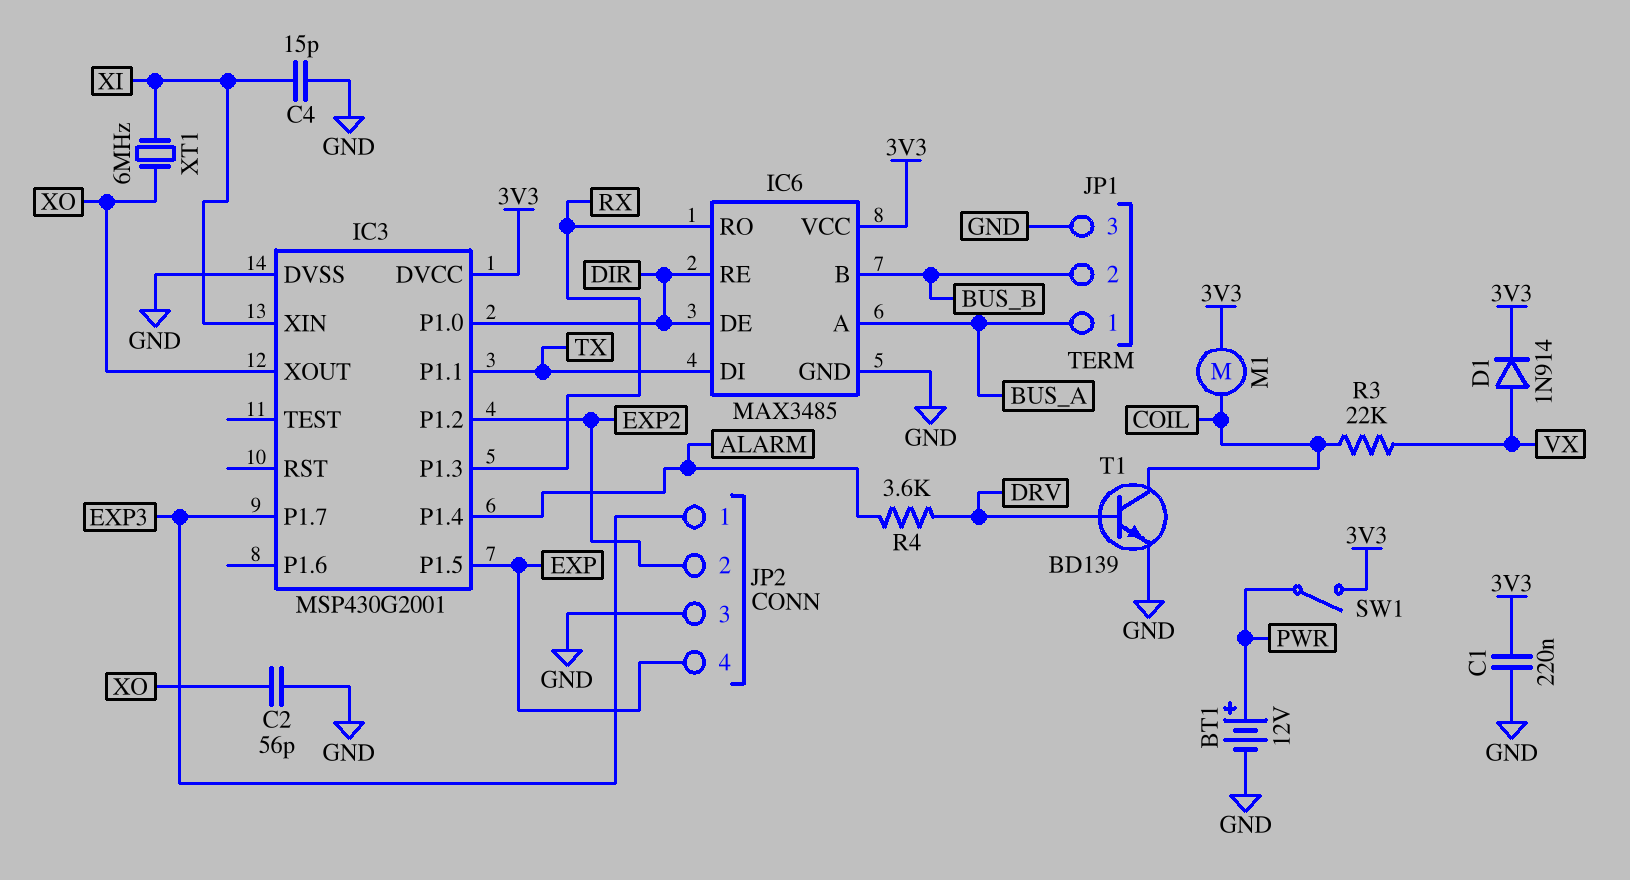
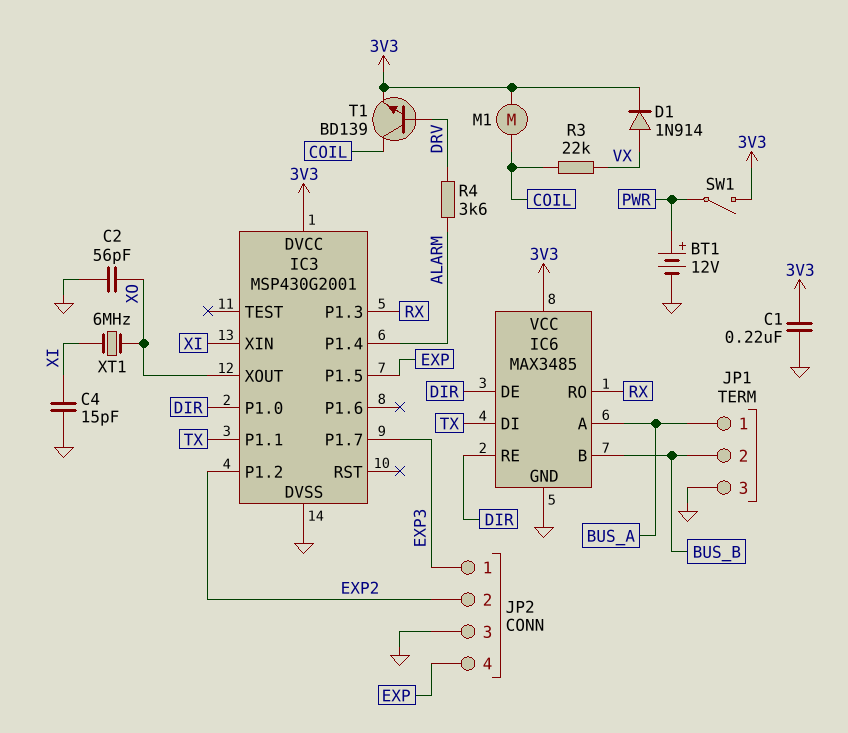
T1: NPN BD139 (B DRV, C COIL, E GND) -> NPN BD139 (B DRV, C COIL, E 3V3)

